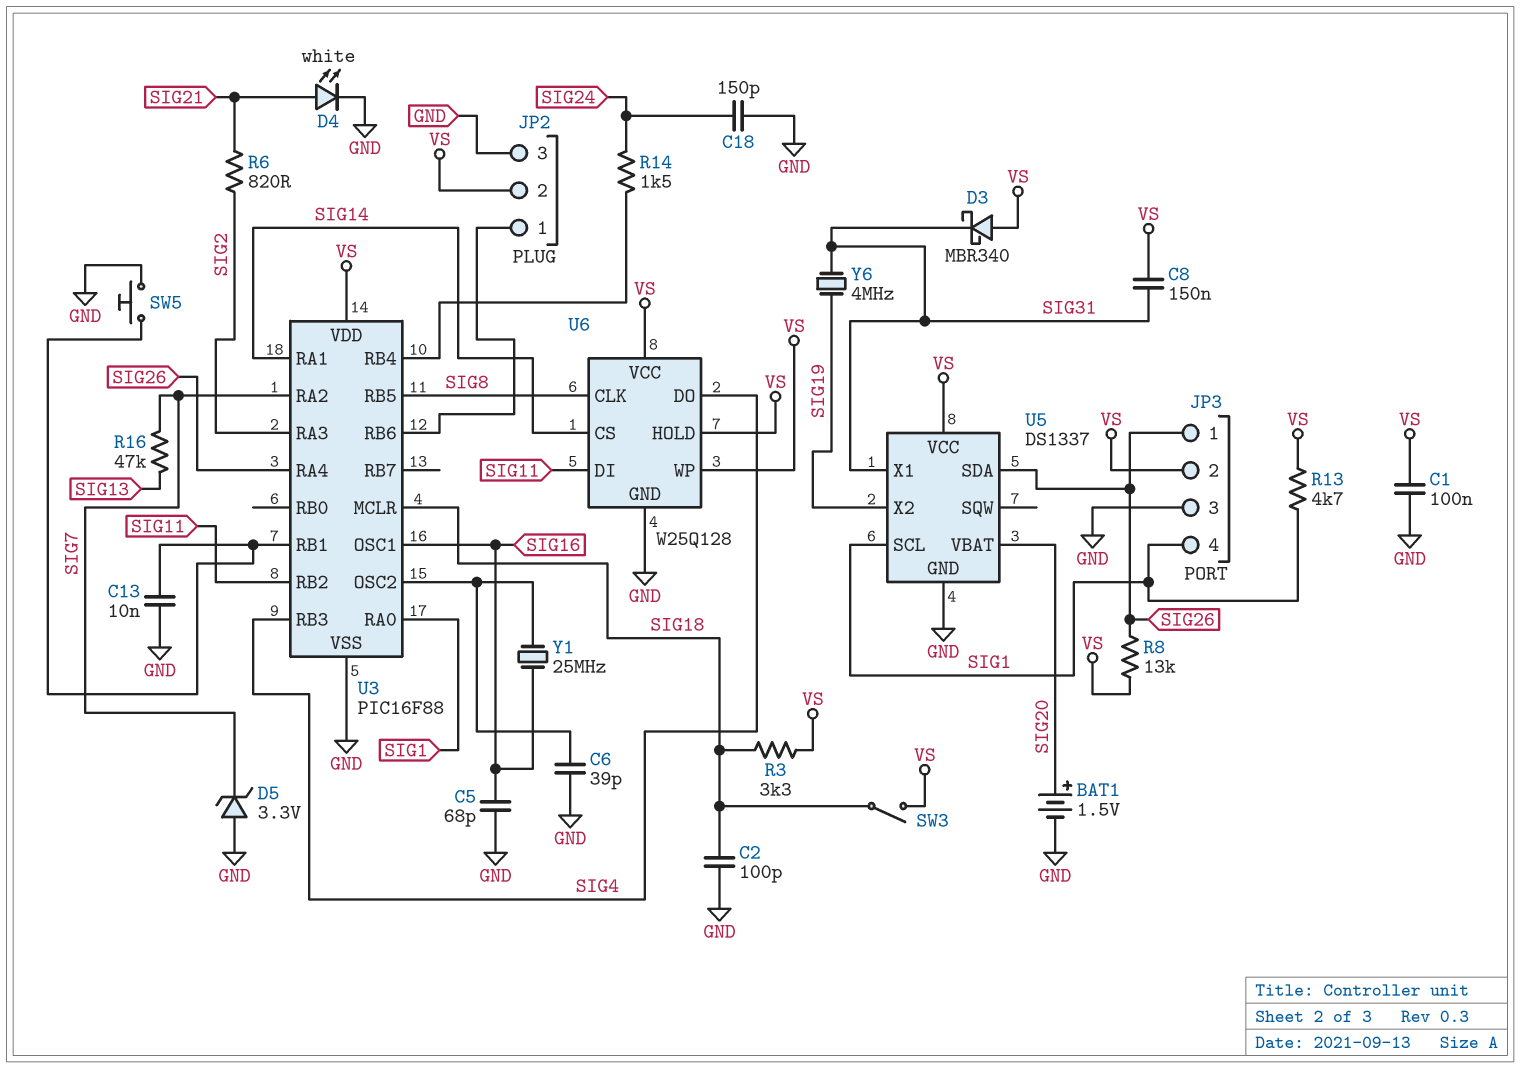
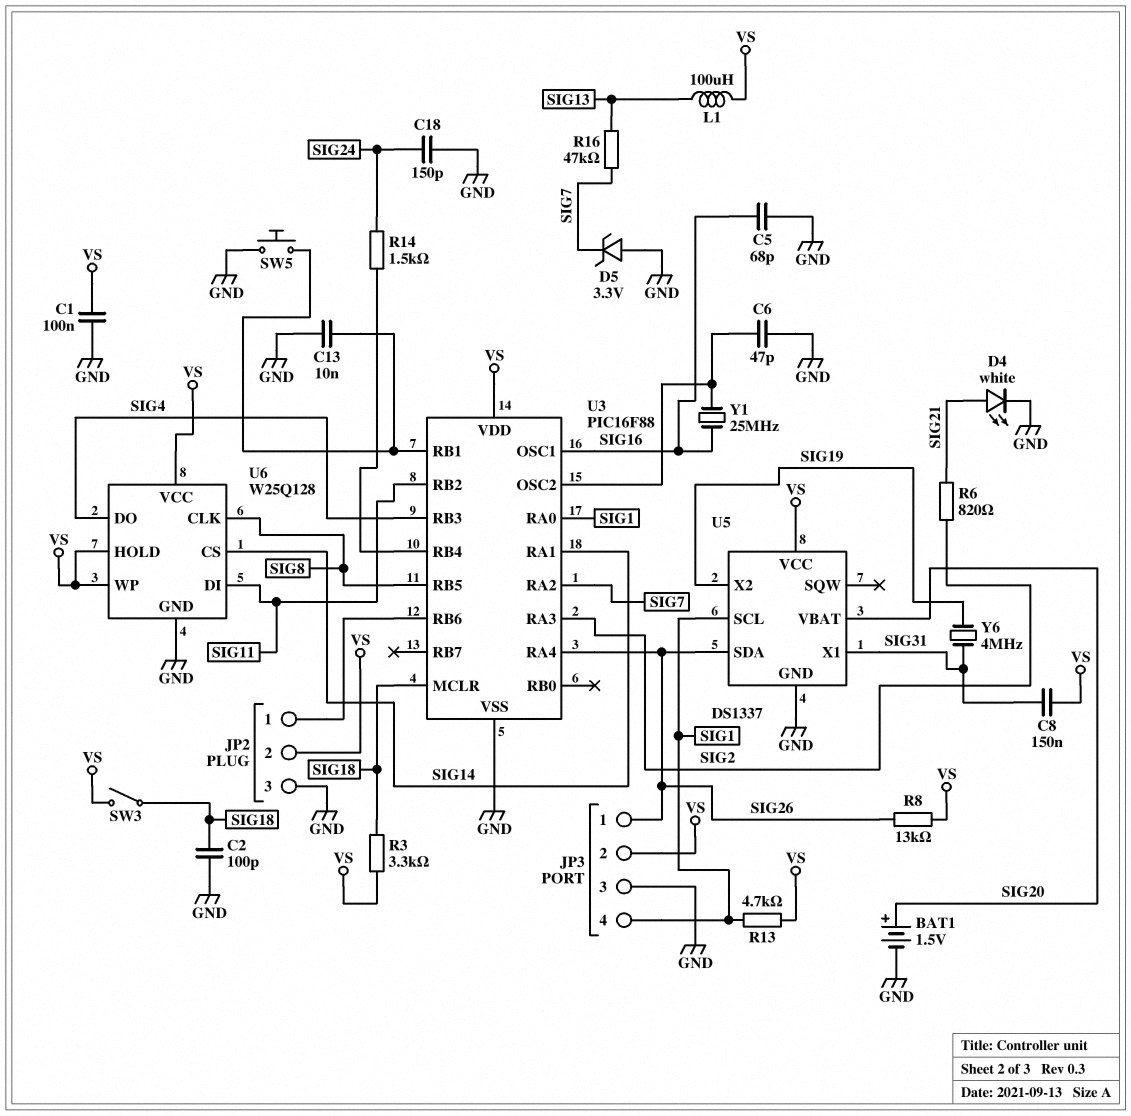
C6: 39pF (GND, U3/OSC2) -> 47pF (GND, U3/OSC2)
D3: schottky MBR340 (A VS, K SIG31) -> none
L1: none -> 100uH (SIG13, VS)

